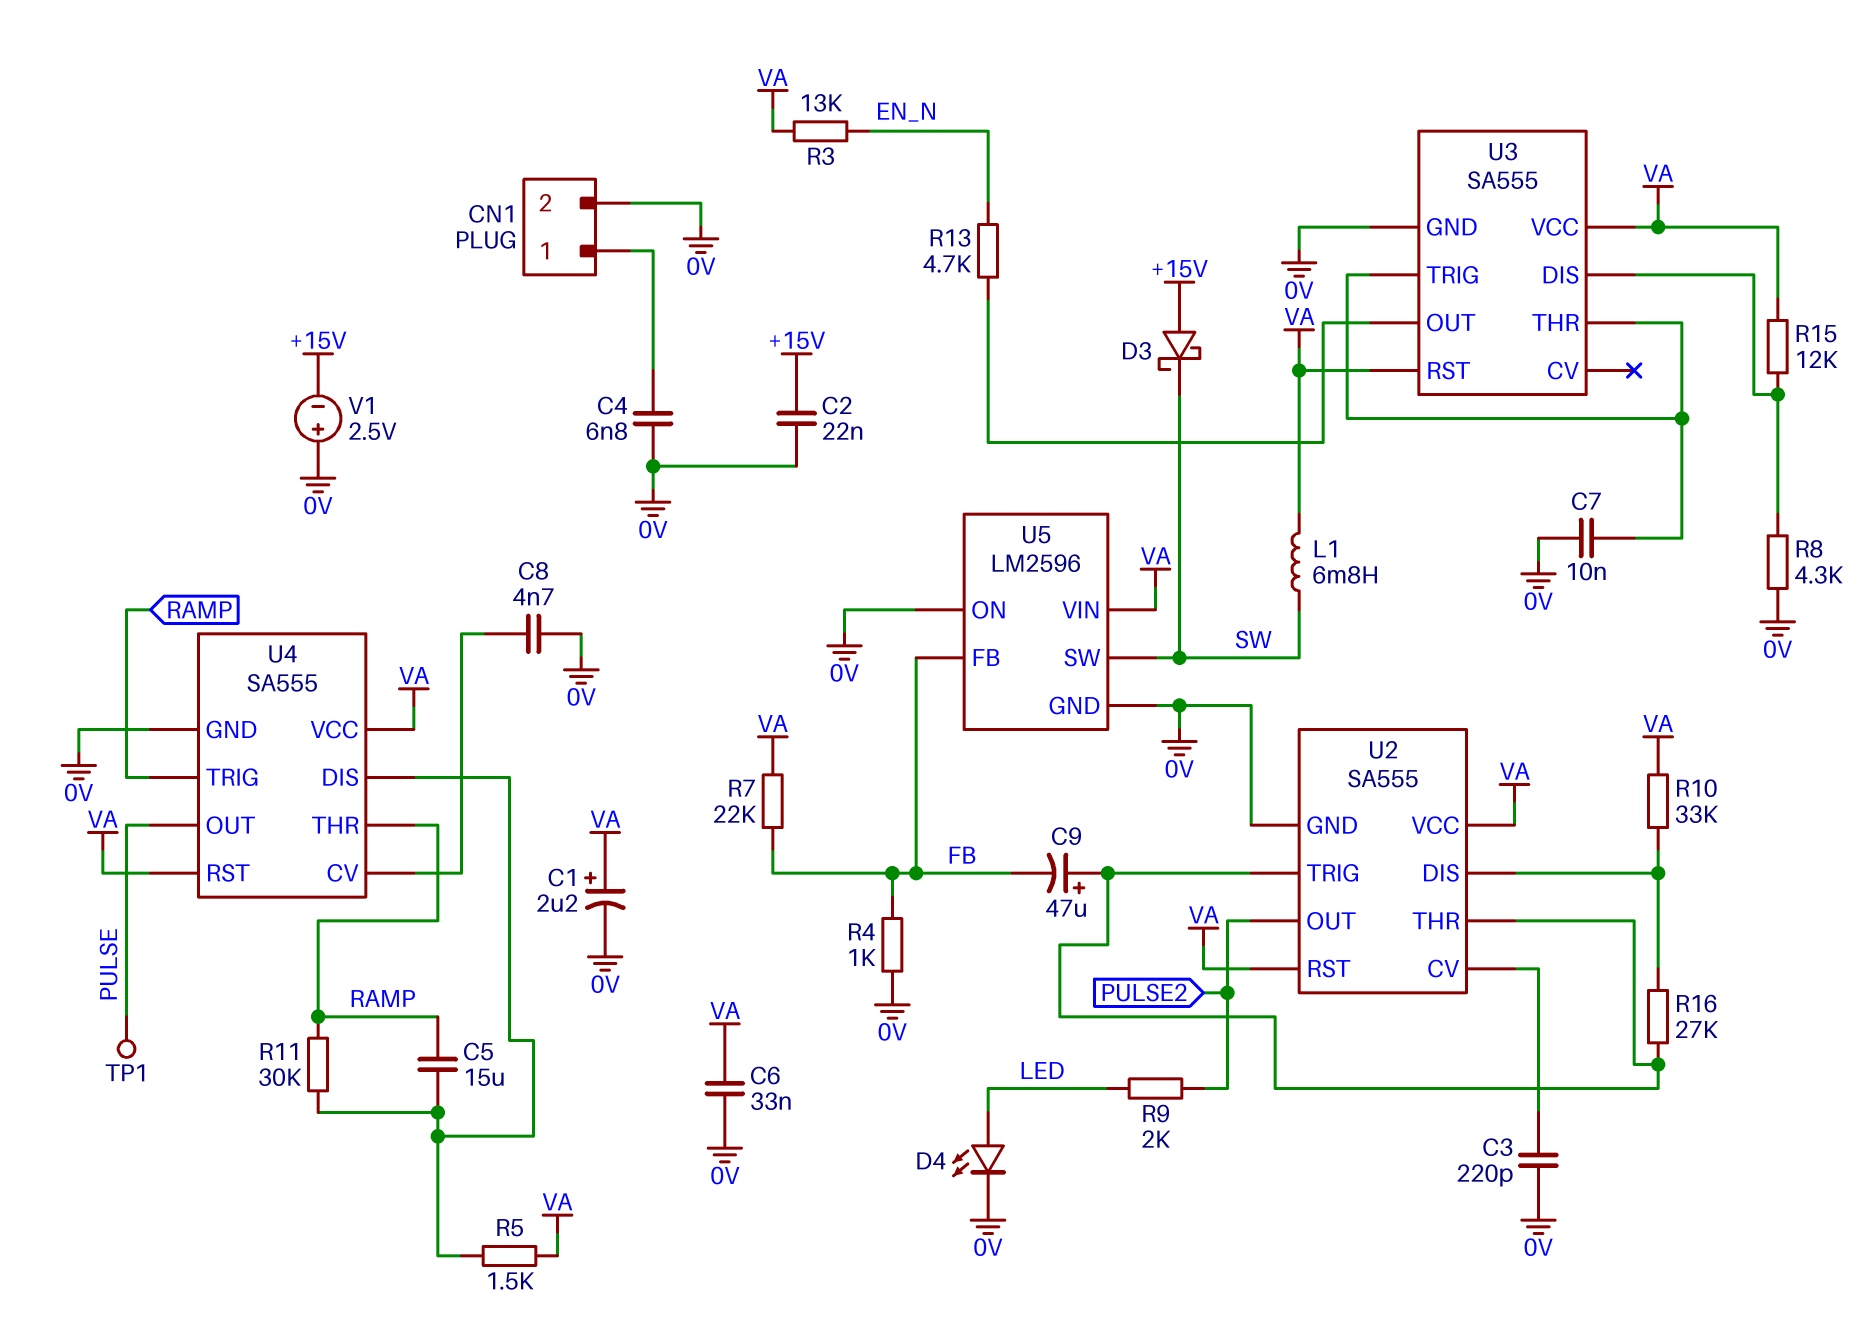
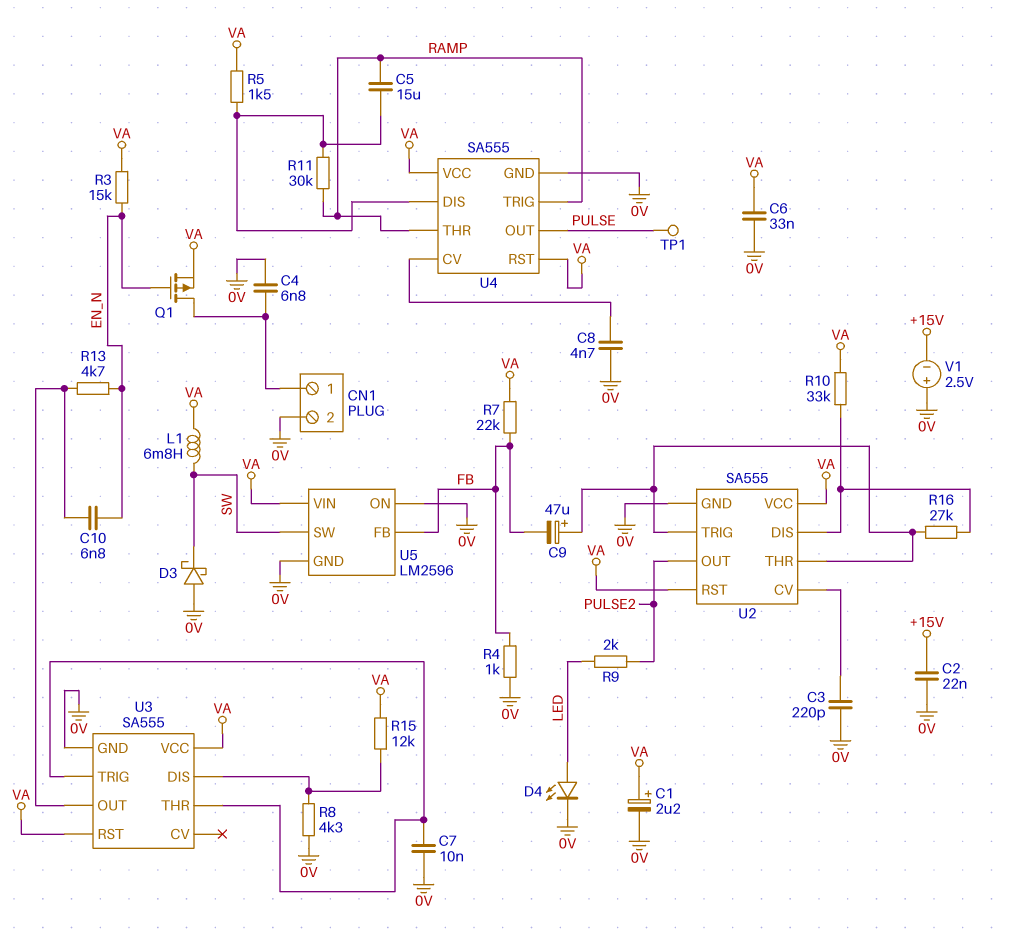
C10: none -> 6.8nF (EN_N, U3/OUT)
D3: schottky (A +15V, K SW) -> schottky (A 0V, K SW)
Q1: none -> PMOS (G EN_N, D CN1/1, S VA)
R3: 13k (EN_N, VA) -> 15k (EN_N, VA)

